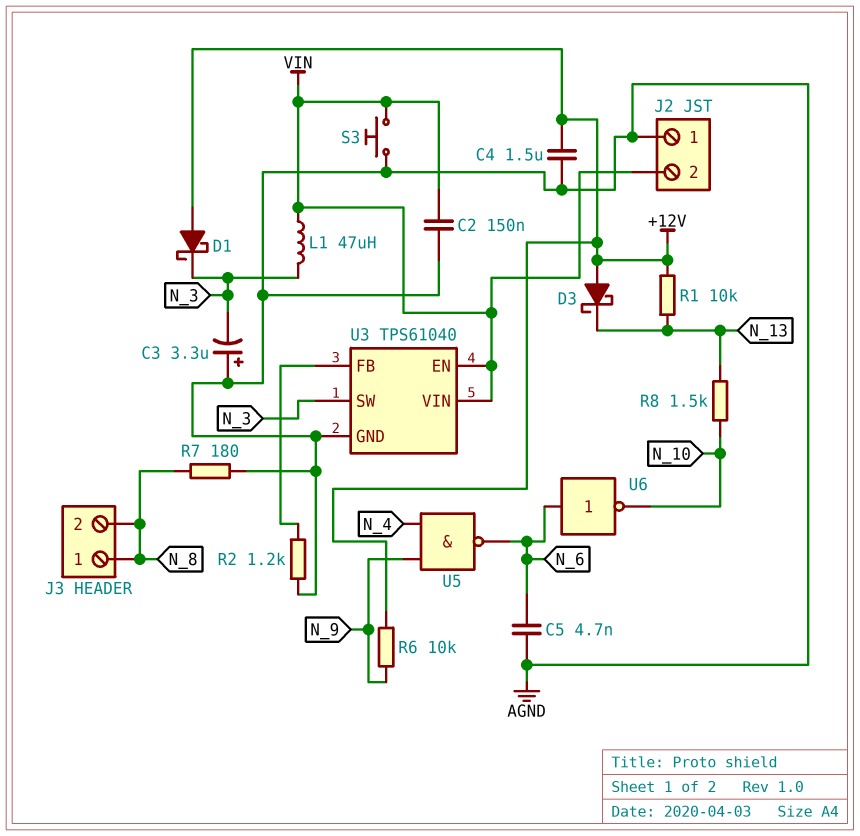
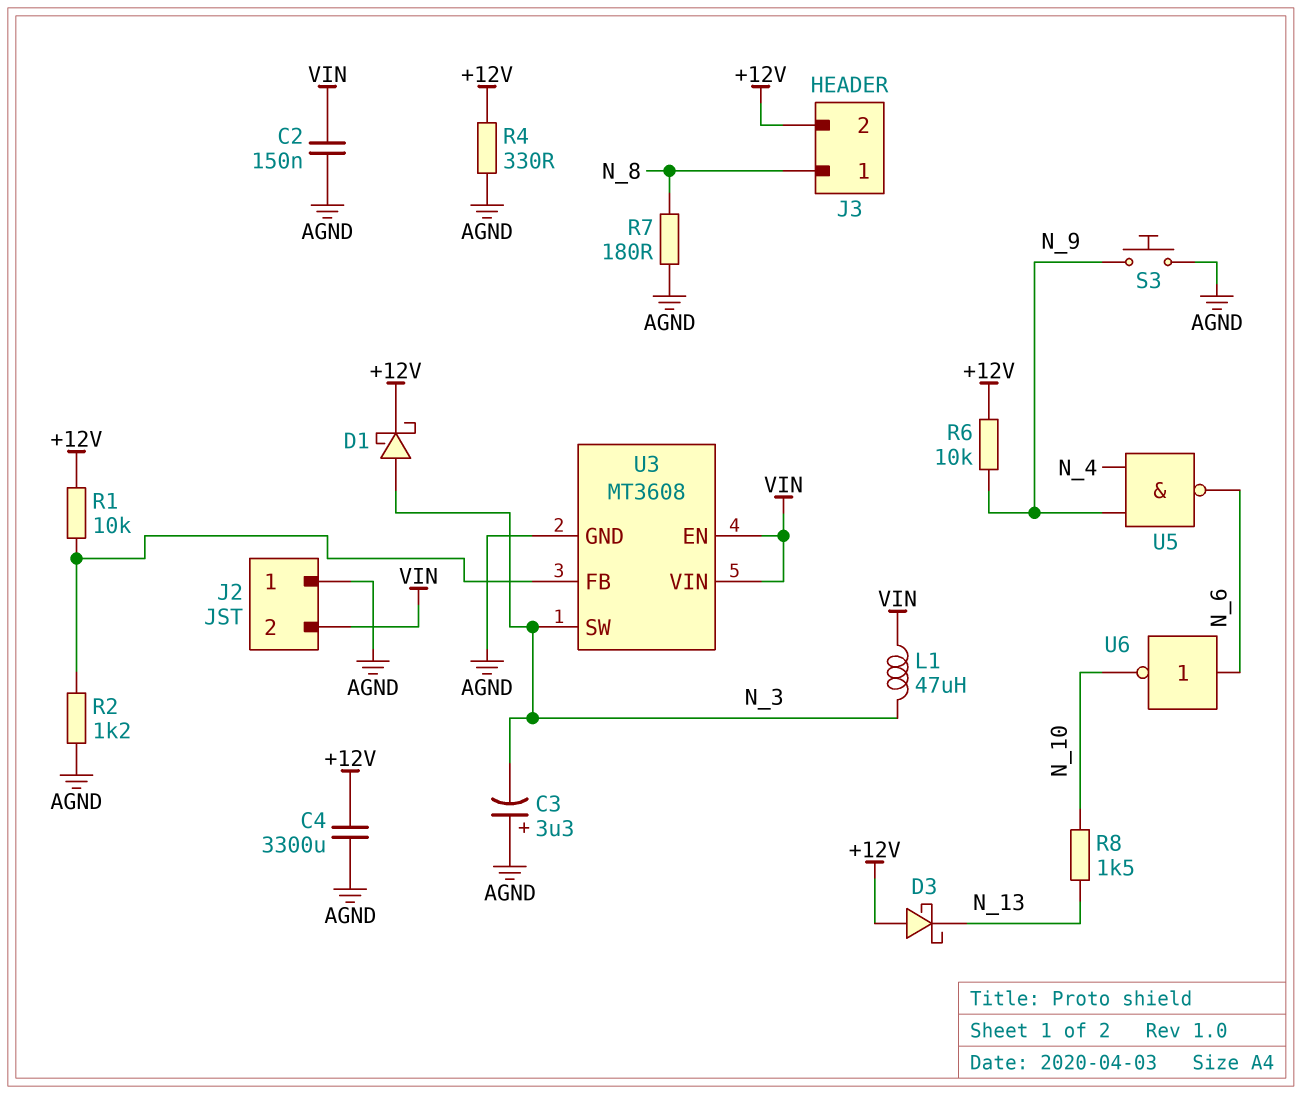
C4: 1.5uF (+12V, AGND) -> 3300uF (+12V, AGND)
C5: 4.7nF (AGND, N_6) -> none
D1: schottky (A +12V, K N_3) -> schottky (A N_3, K +12V)
J3 pin 2: N_8 -> +12V
R1: 10k (+12V, N_13) -> 10k (+12V, U3/FB)
R4: none -> 330 (+12V, AGND)
S3: button (AGND, VIN) -> button (AGND, N_9)
U3: TPS61040 -> MT3608

